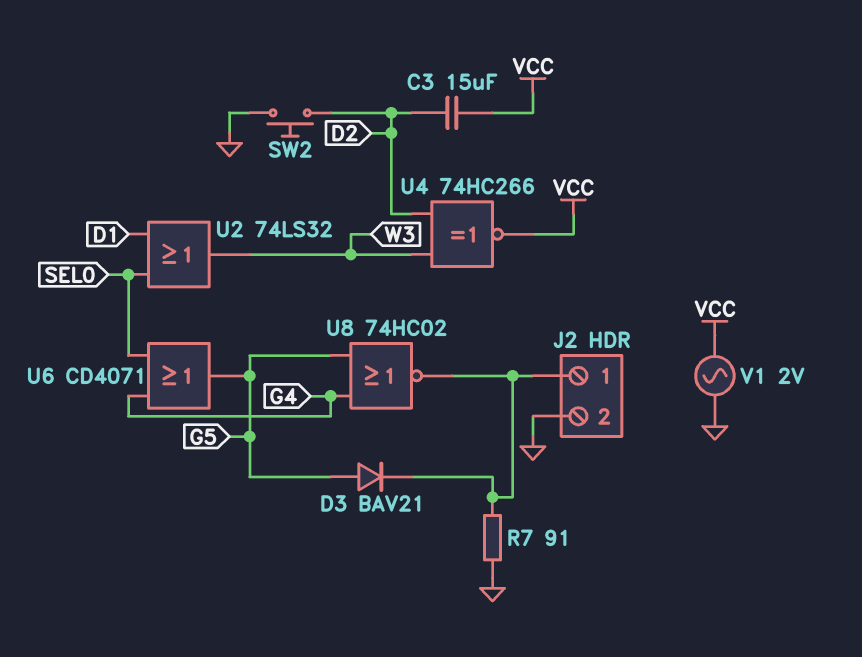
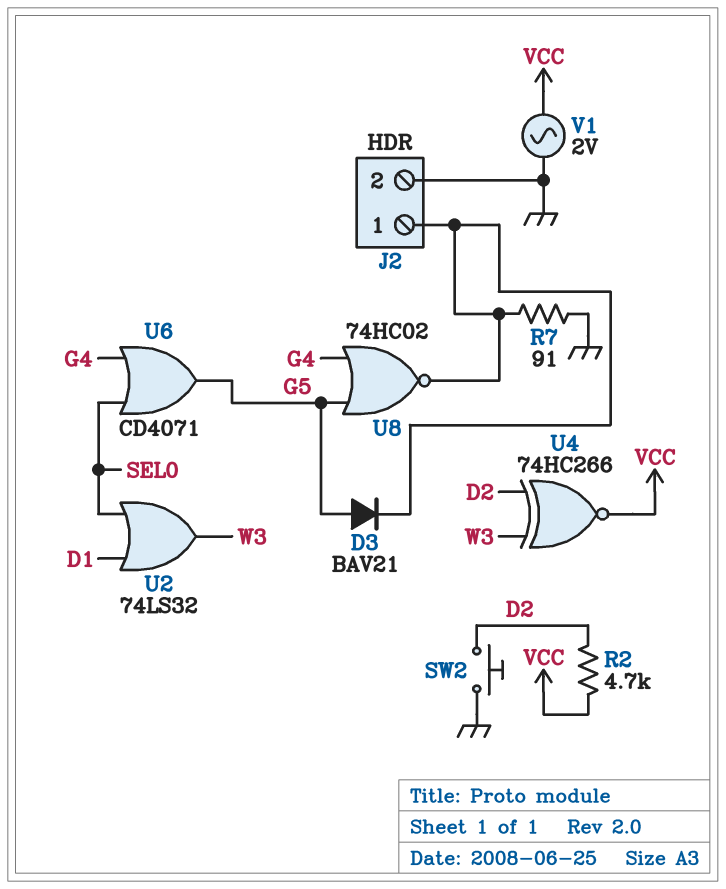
C3: 15uF (D2, VCC) -> none
R2: none -> 4.7k (D2, VCC)

